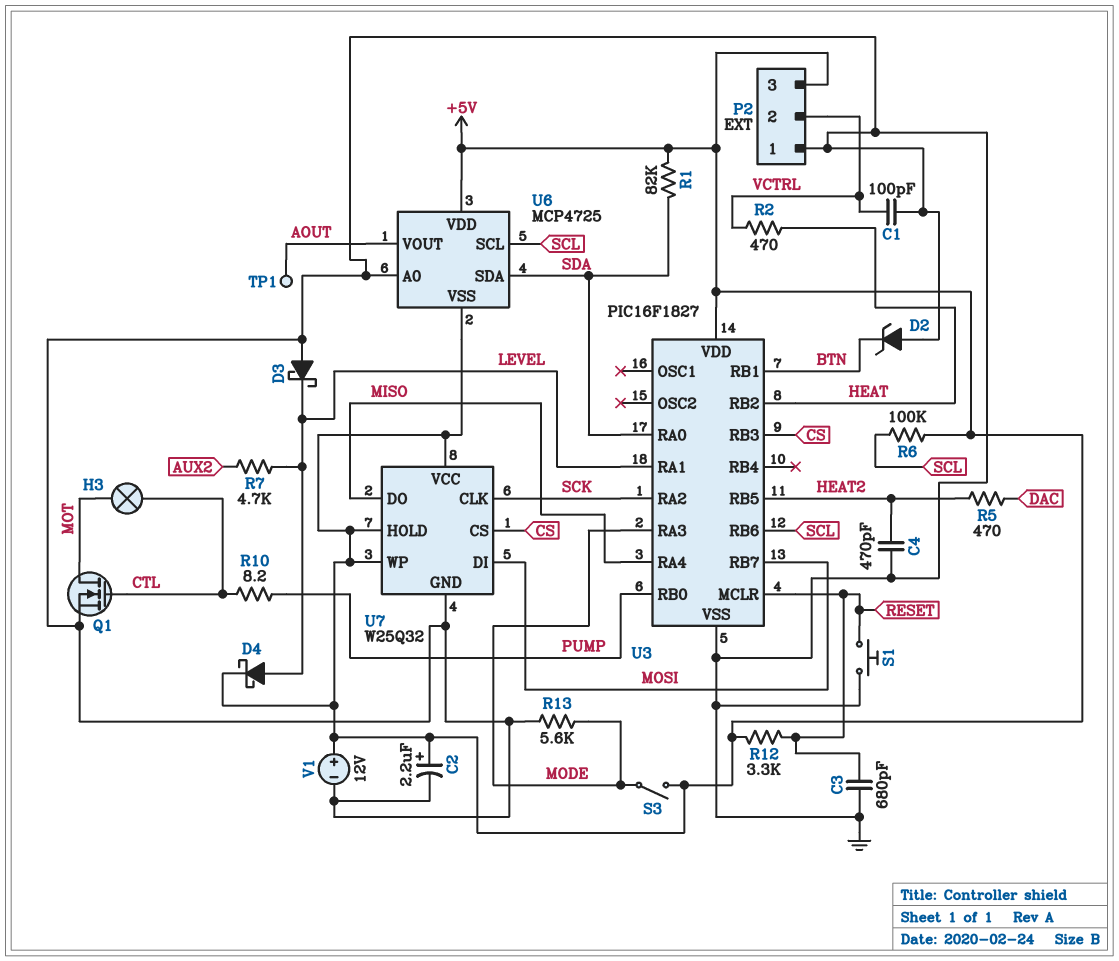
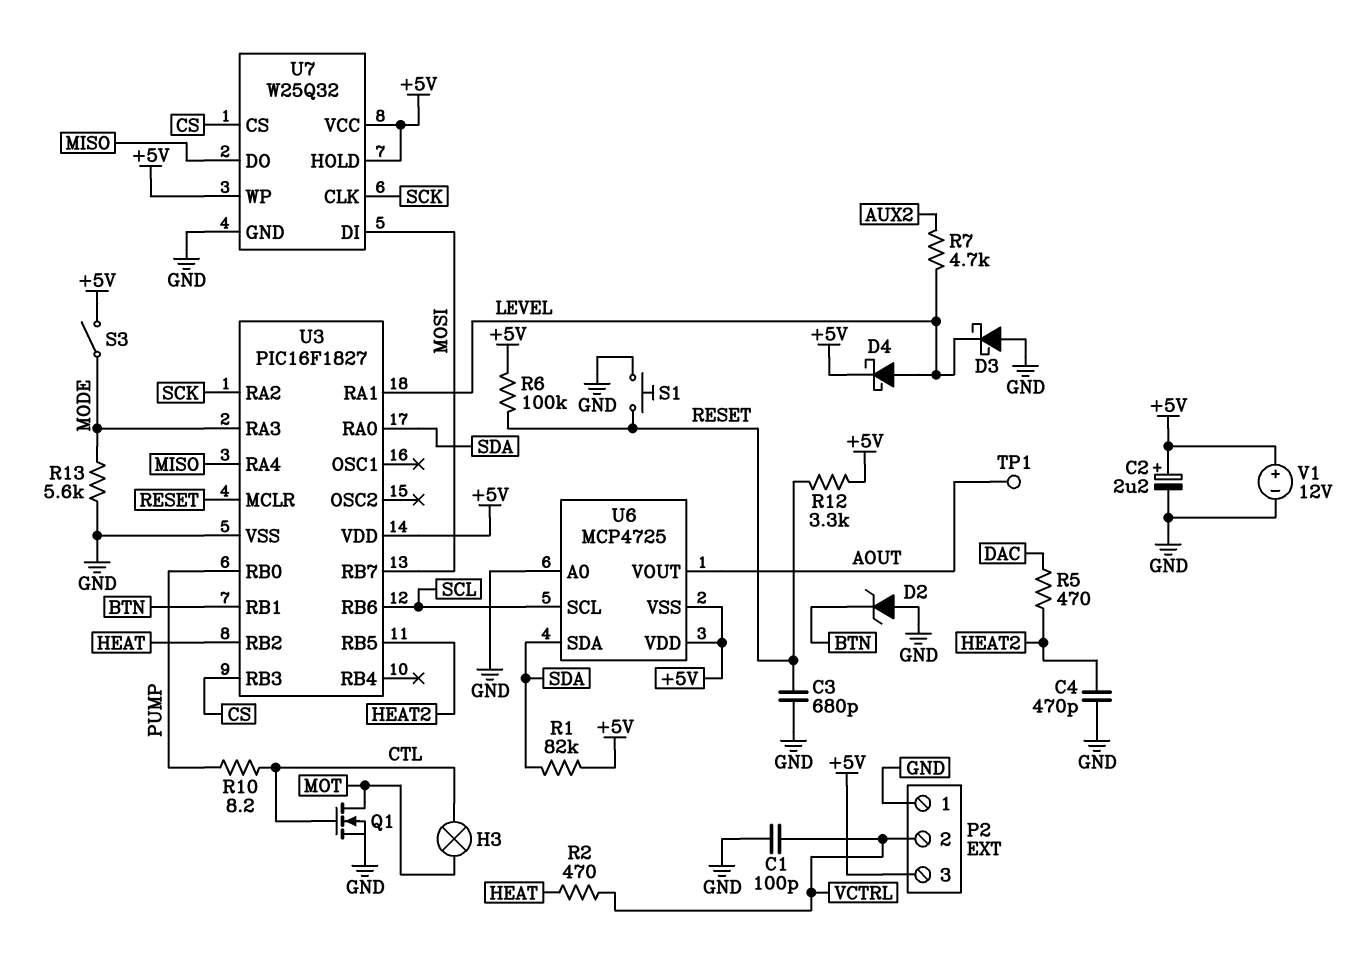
R6: 100k (+5V, SCL) -> 100k (+5V, RESET)

